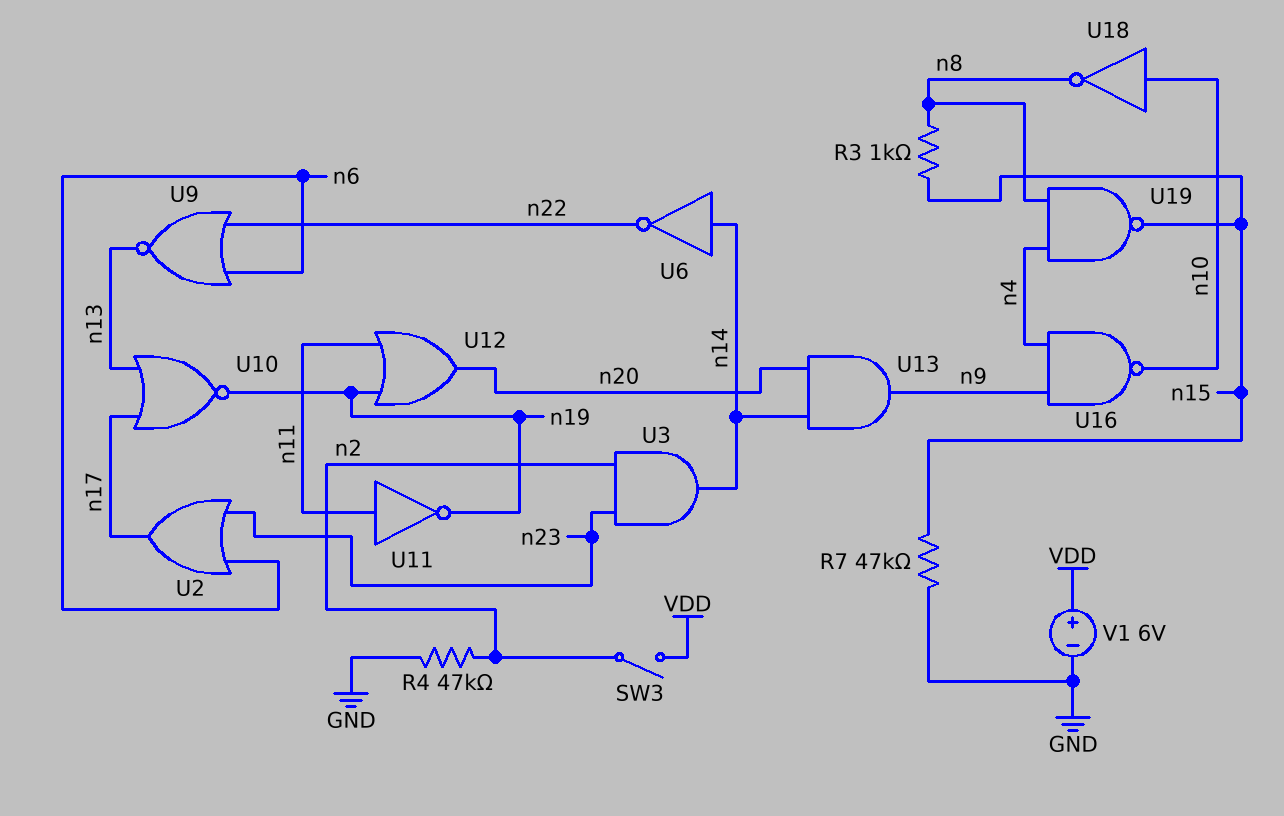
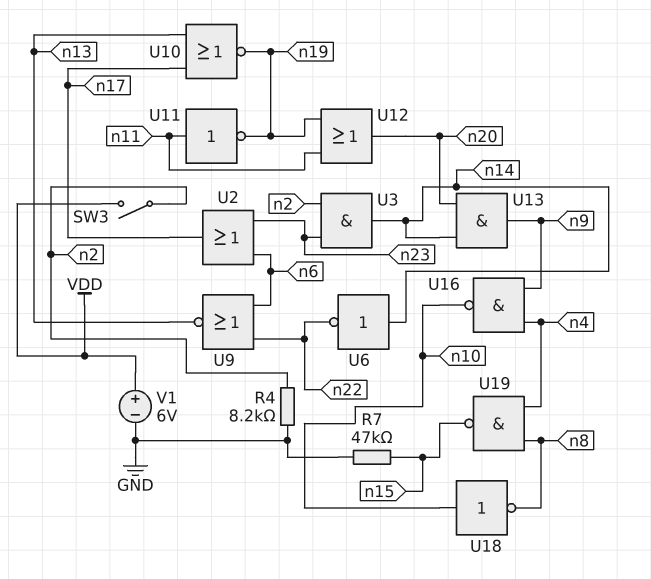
R3: 1k (n8, n15) -> none
R4: 47k (GND, n2) -> 8.2k (GND, n2)

